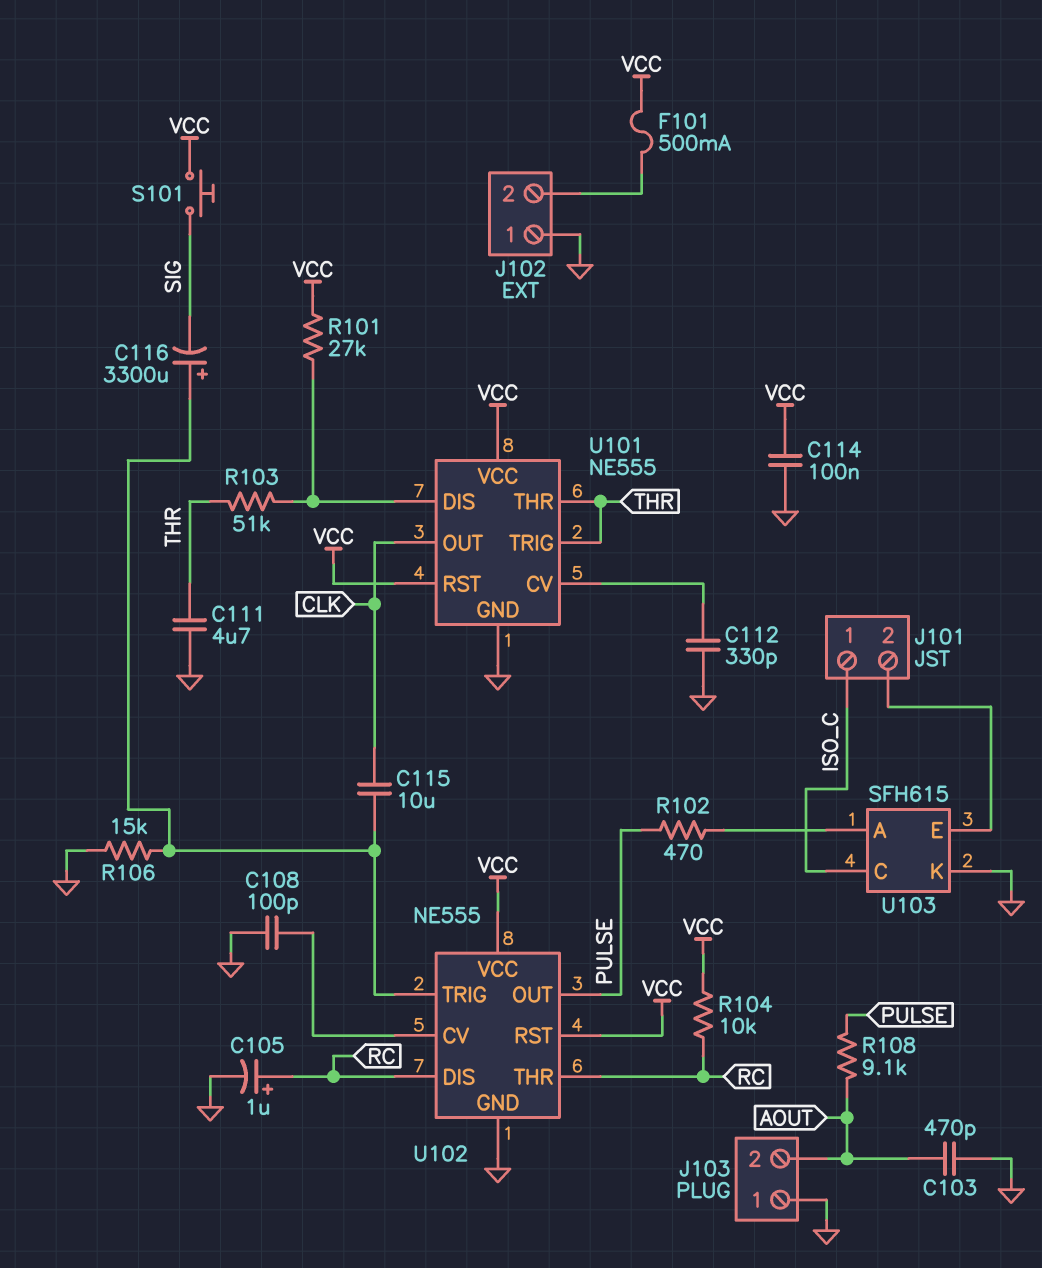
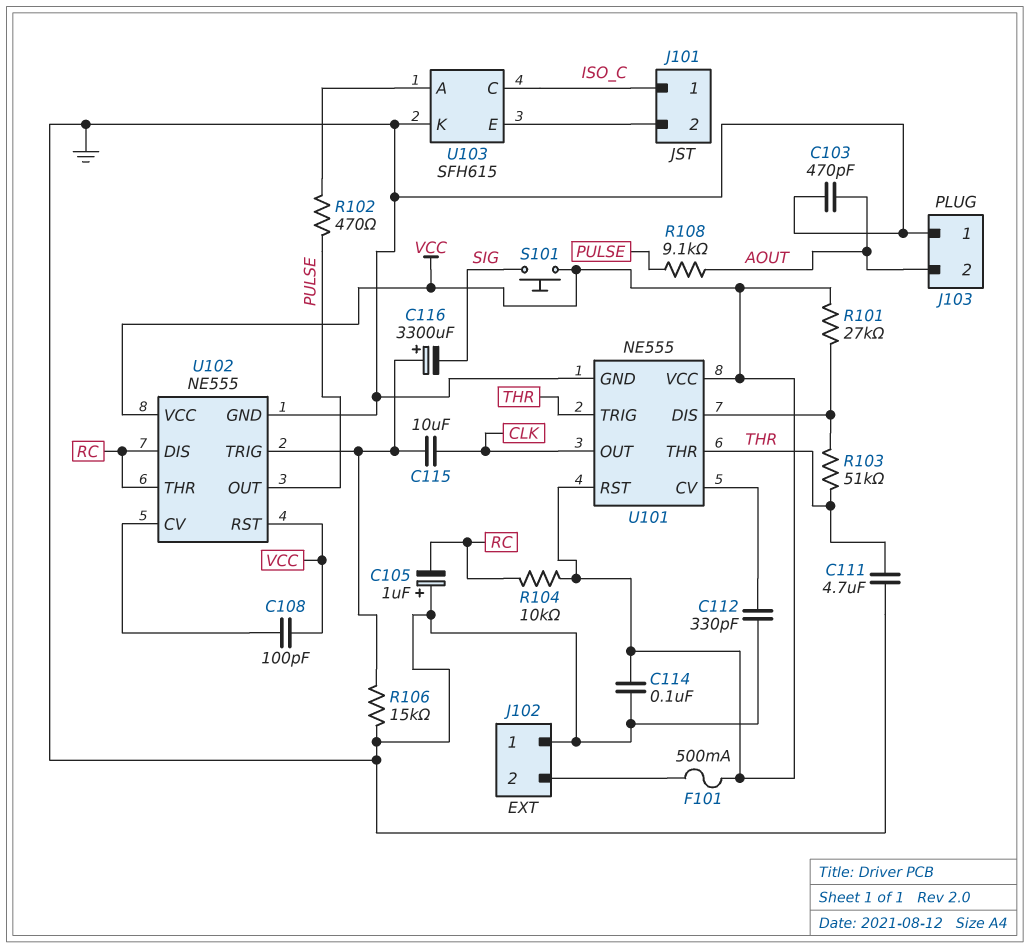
C105: 1uF (plus RC, minus GND) -> 1uF (plus GND, minus RC)
C108: 100pF (GND, U102/CV) -> 100pF (U102/CV, VCC)

